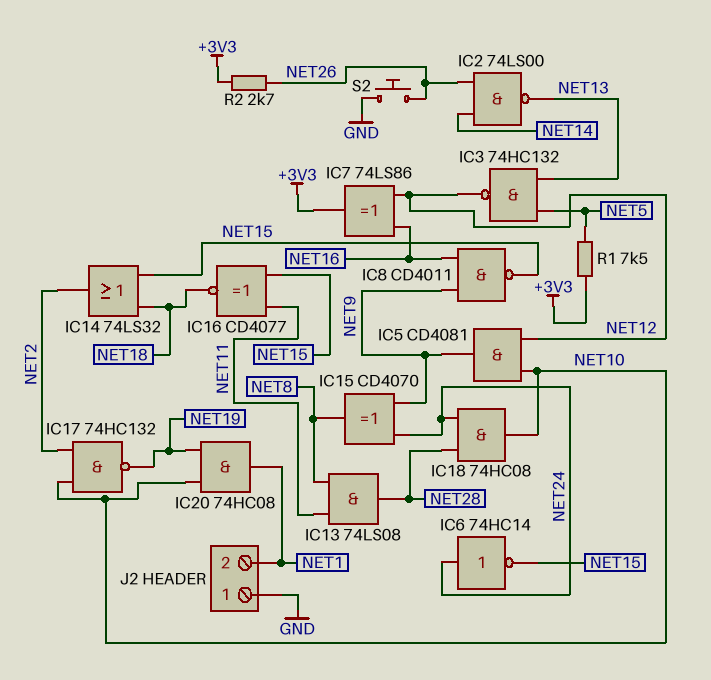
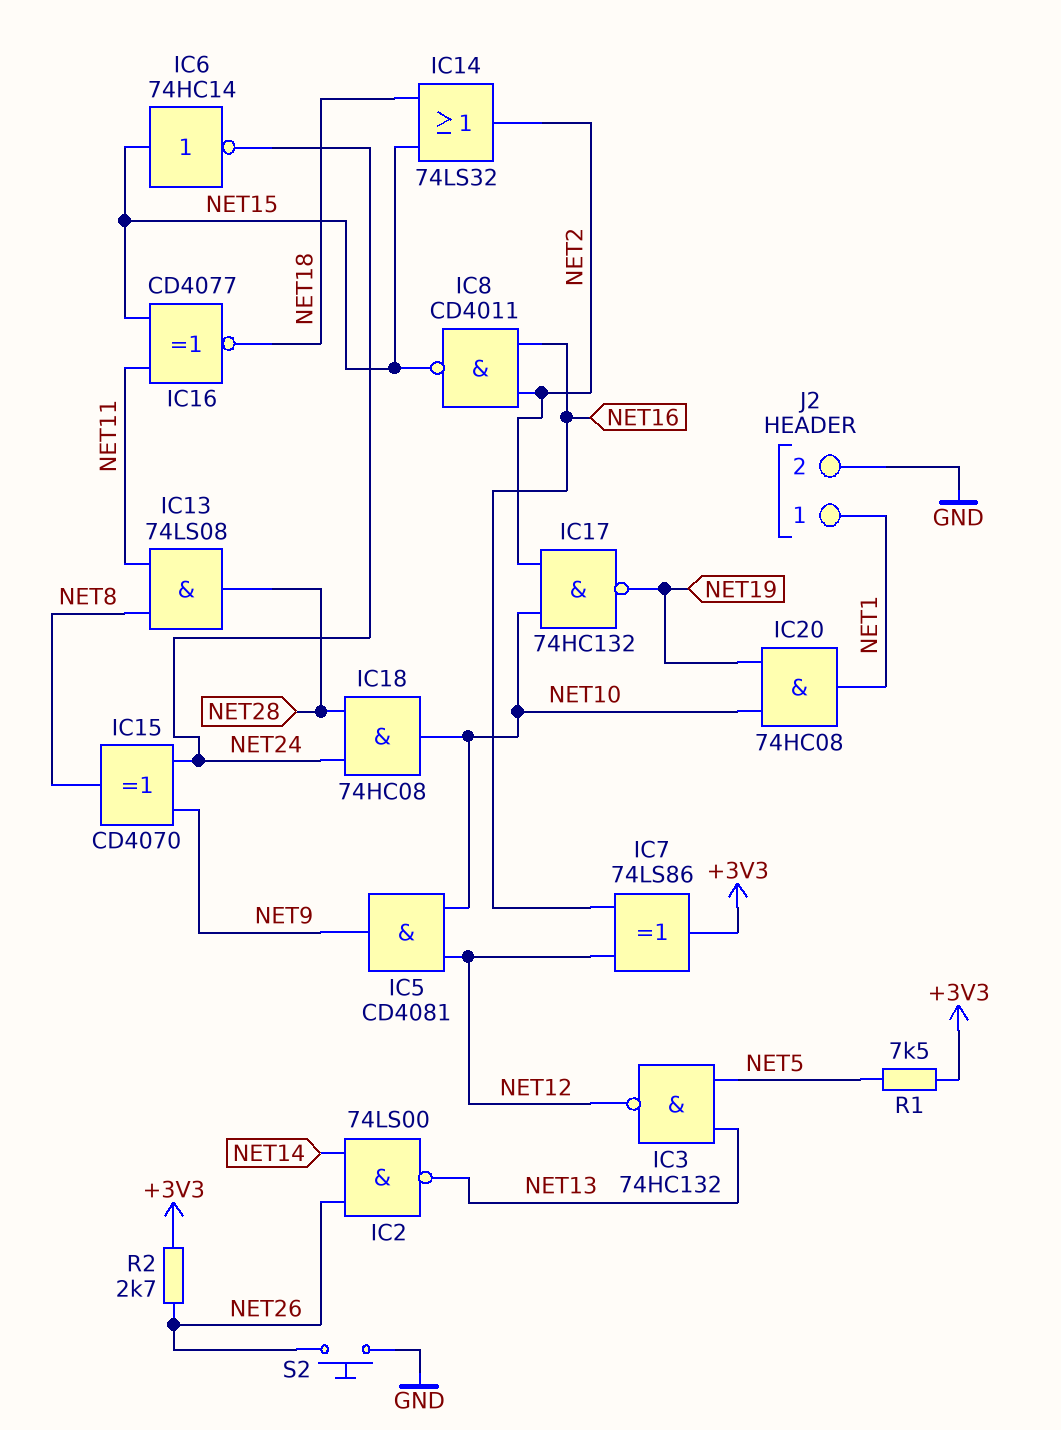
IC6: NOT 74HC14 (in NET24, out NET15) -> NOT 74HC14 (in NET15, out NET24)
IC8: NAND CD4011 (in NET9, in NET16, out NET15) -> NAND CD4011 (in NET2, in NET16, out NET15)
J2 pin 1: GND -> NET1
J2 pin 2: NET1 -> GND

